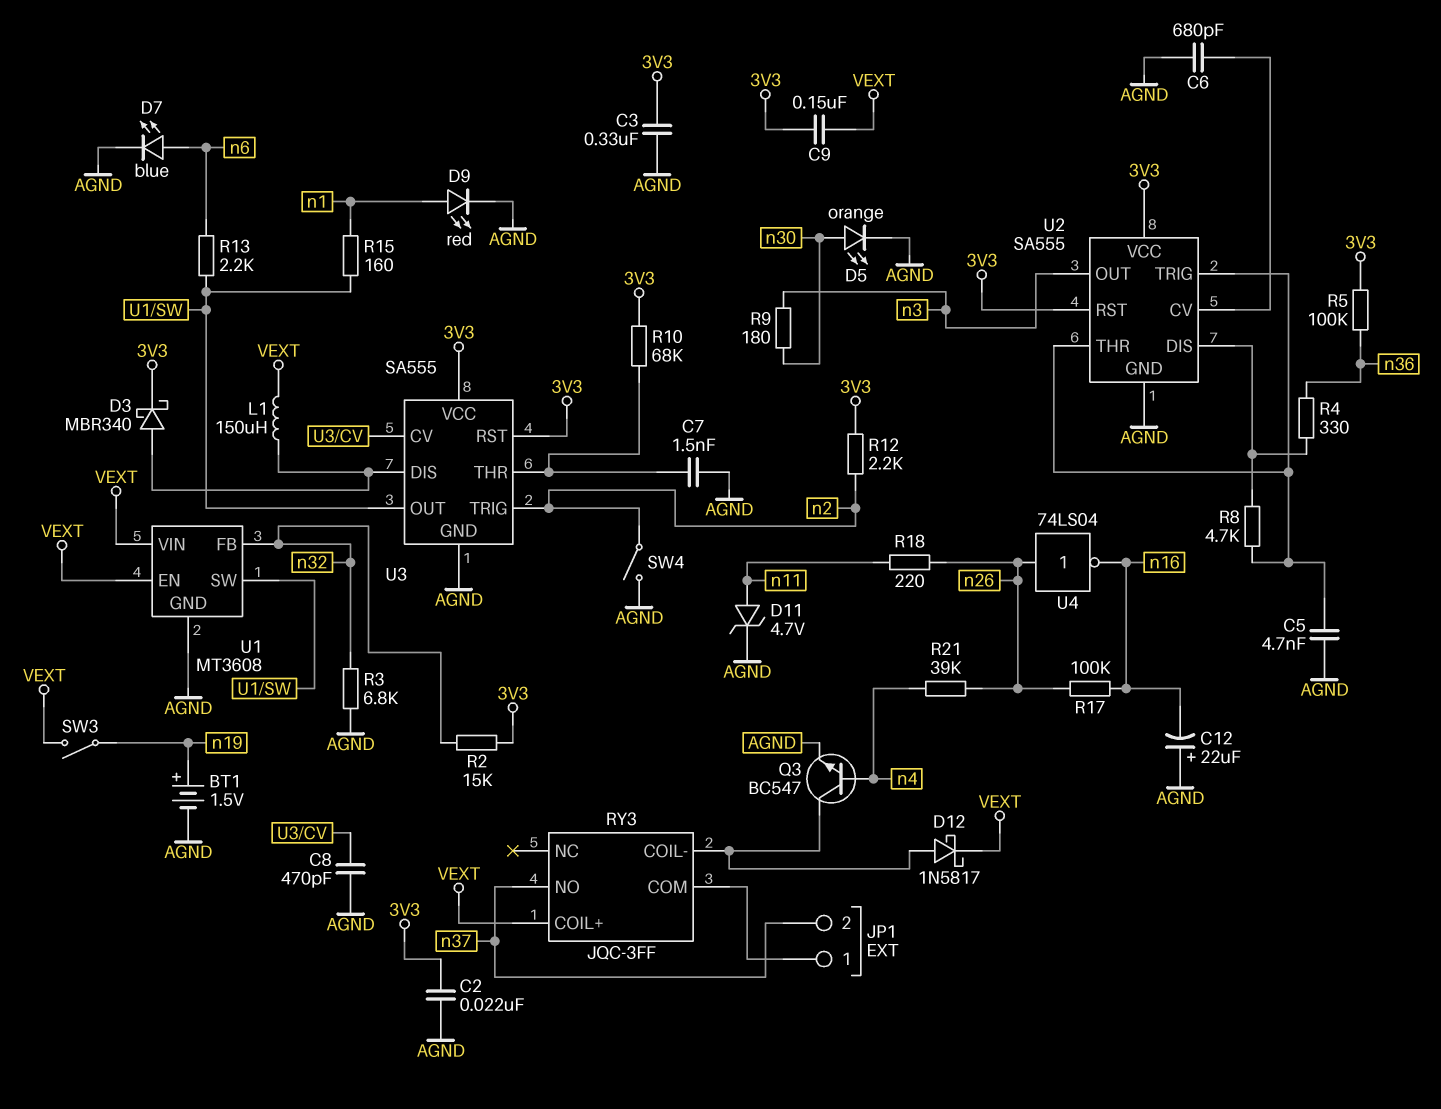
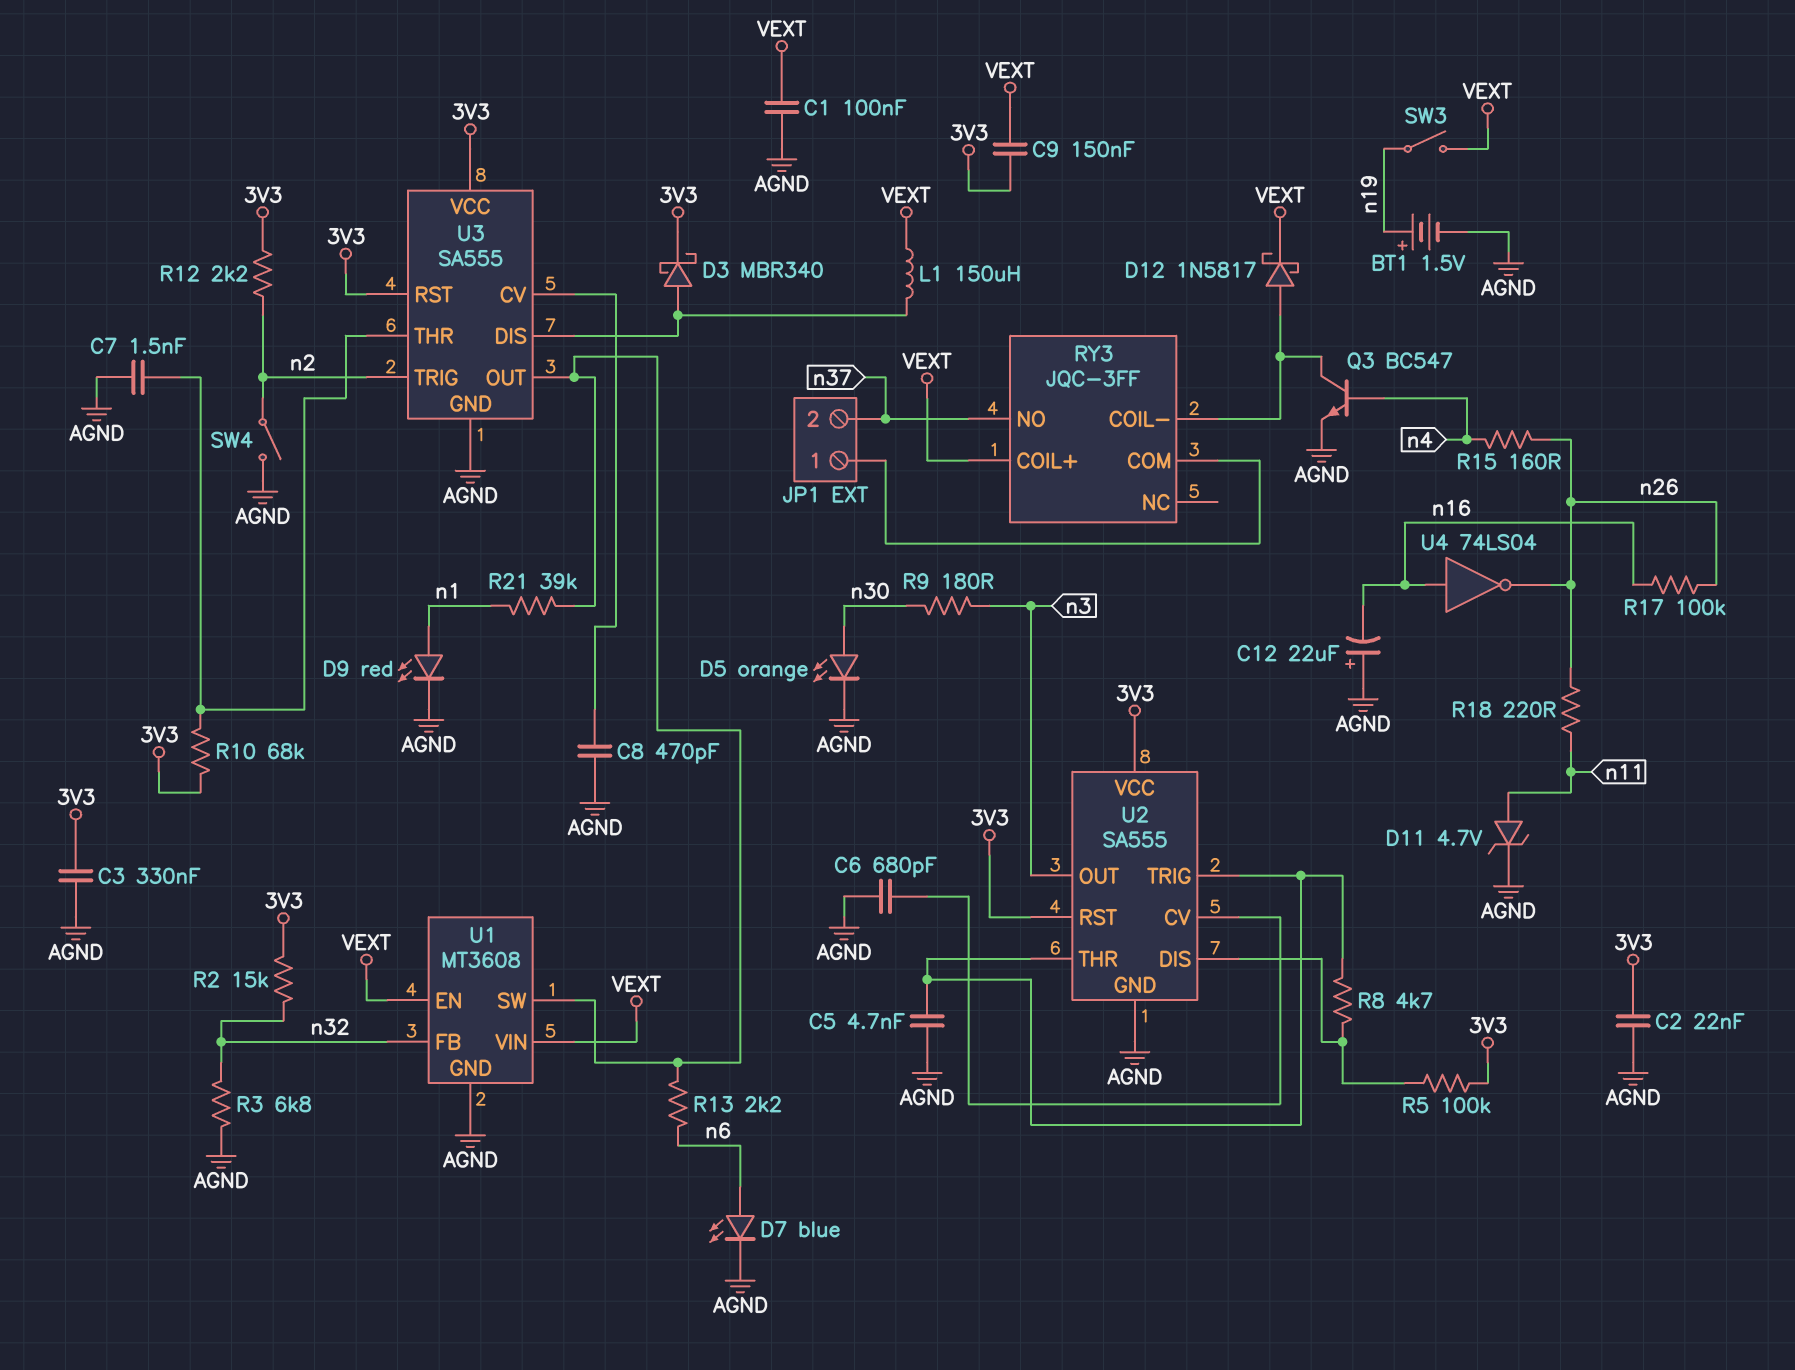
C1: none -> 100nF (AGND, VEXT)
R4: 330 (U2/DIS, n36) -> none
R5: 100k (3V3, n36) -> 100k (3V3, U2/DIS)
R15: 160 (U1/SW, n1) -> 160 (n4, n26)
R21: 39k (n4, n26) -> 39k (U1/SW, n1)
U4: NOT 74LS04 (in n26, out n16) -> NOT 74LS04 (in n16, out n26)

